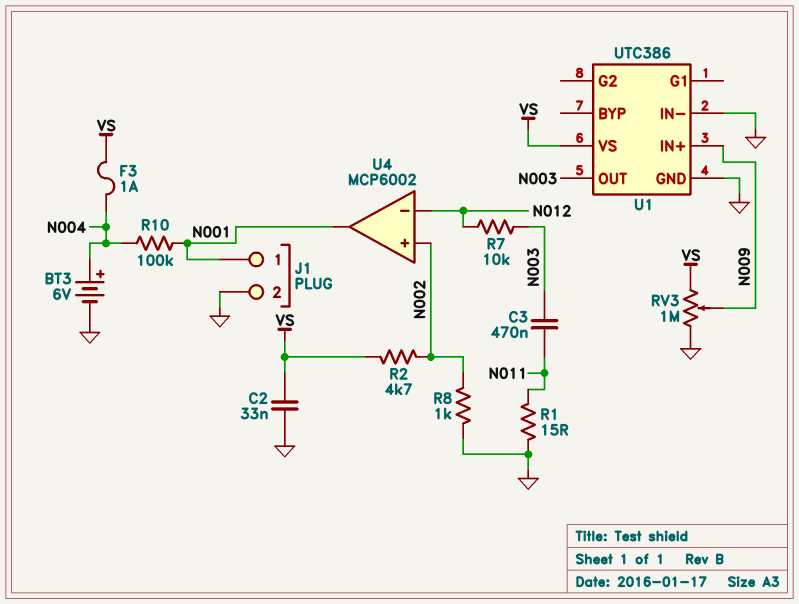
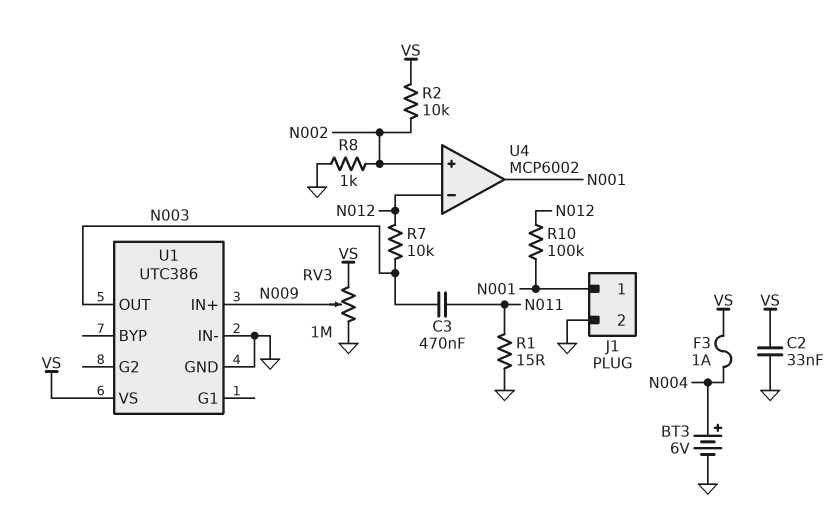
R2: 4.7k (N002, VS) -> 10k (N002, VS)
R10: 100k (N001, N004) -> 100k (N001, N012)

